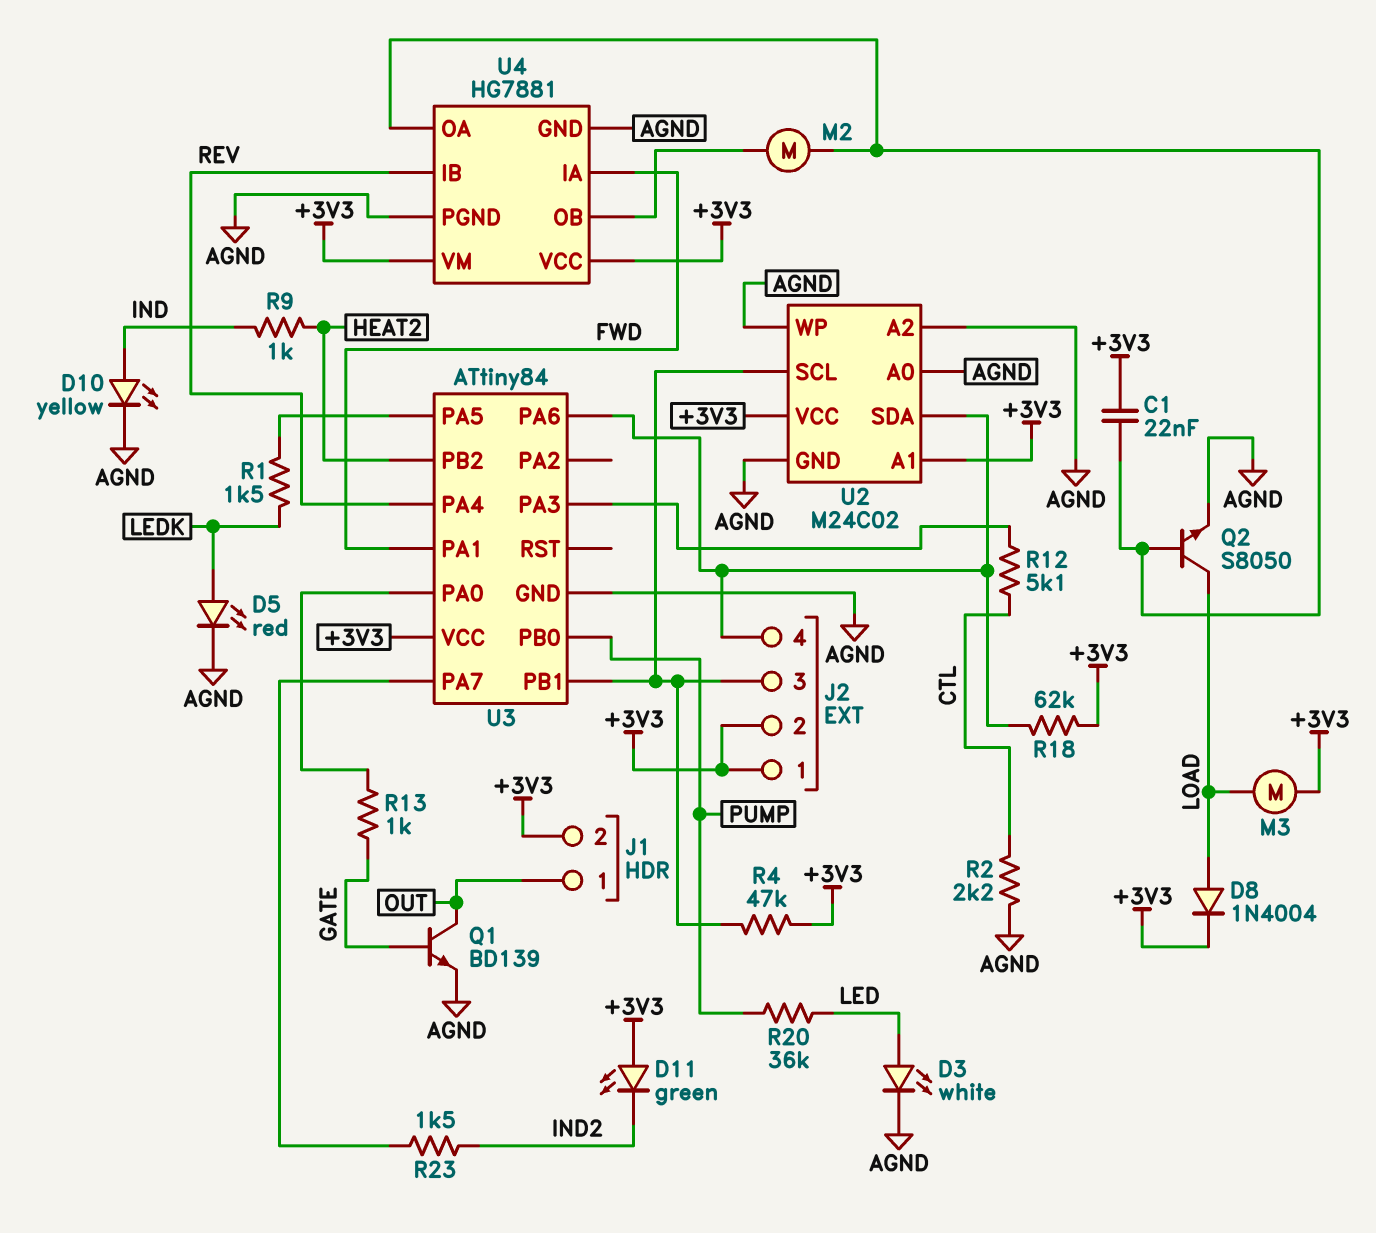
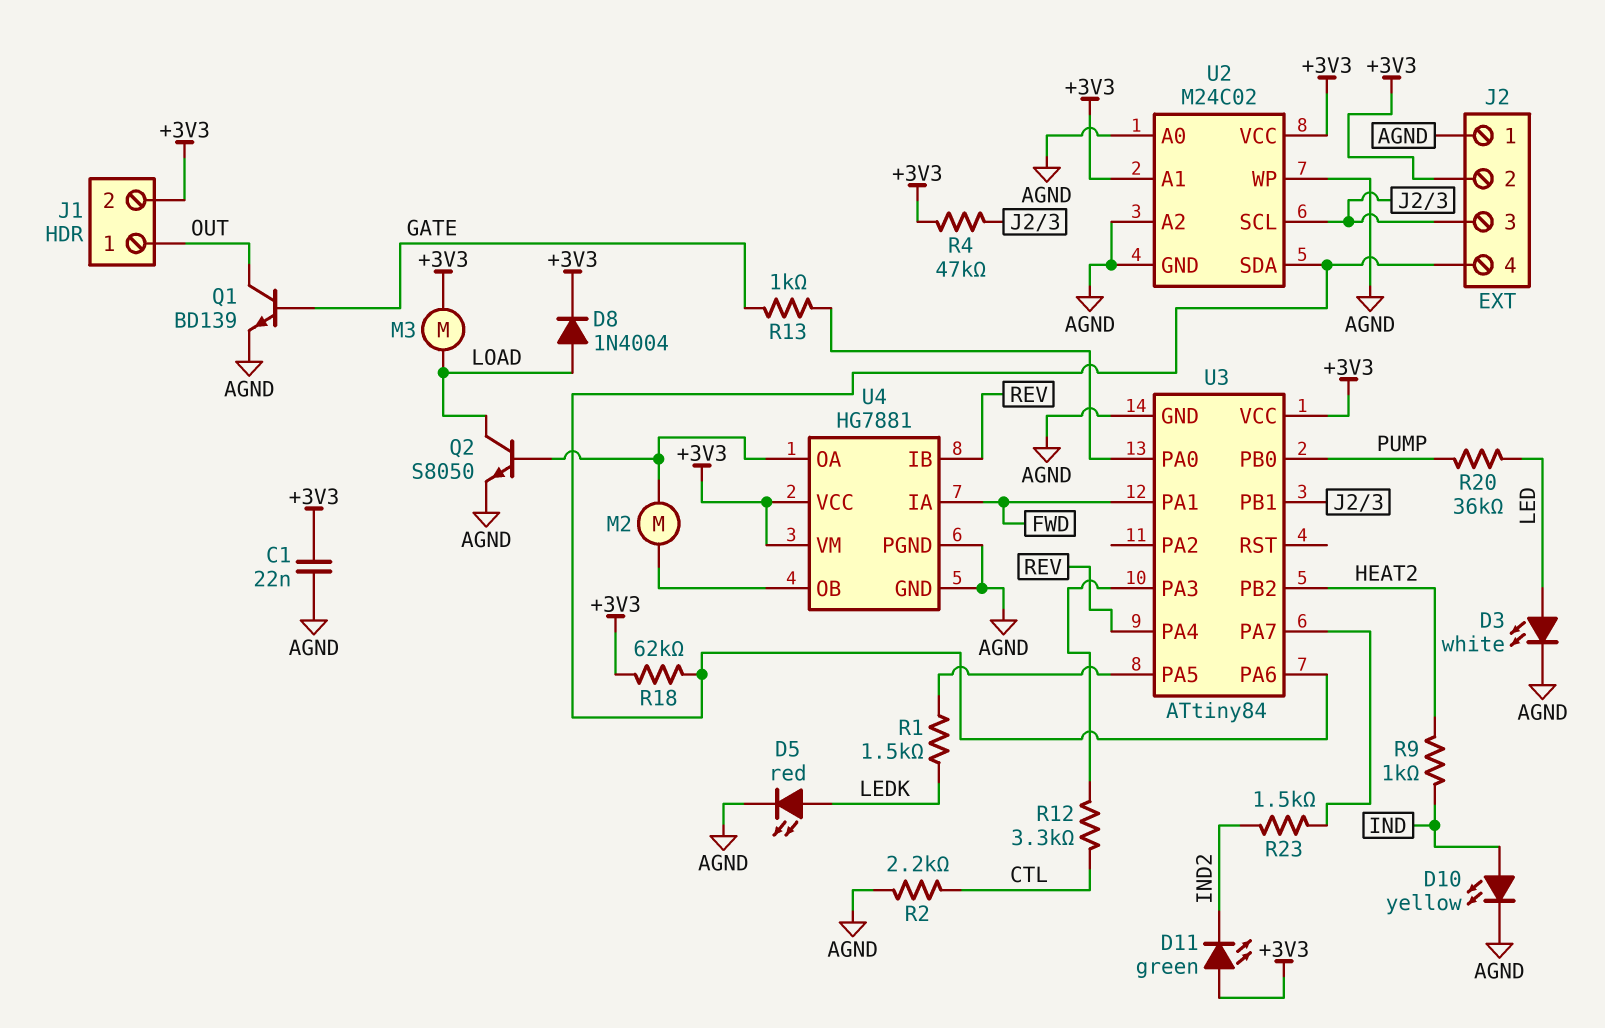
C1: 22nF (+3V3, U4/OA) -> 22nF (+3V3, AGND)
J2 pin 1: +3V3 -> AGND
R12: 5.1k (CTL, U3/PA3) -> 3.3k (CTL, U3/PA3)

